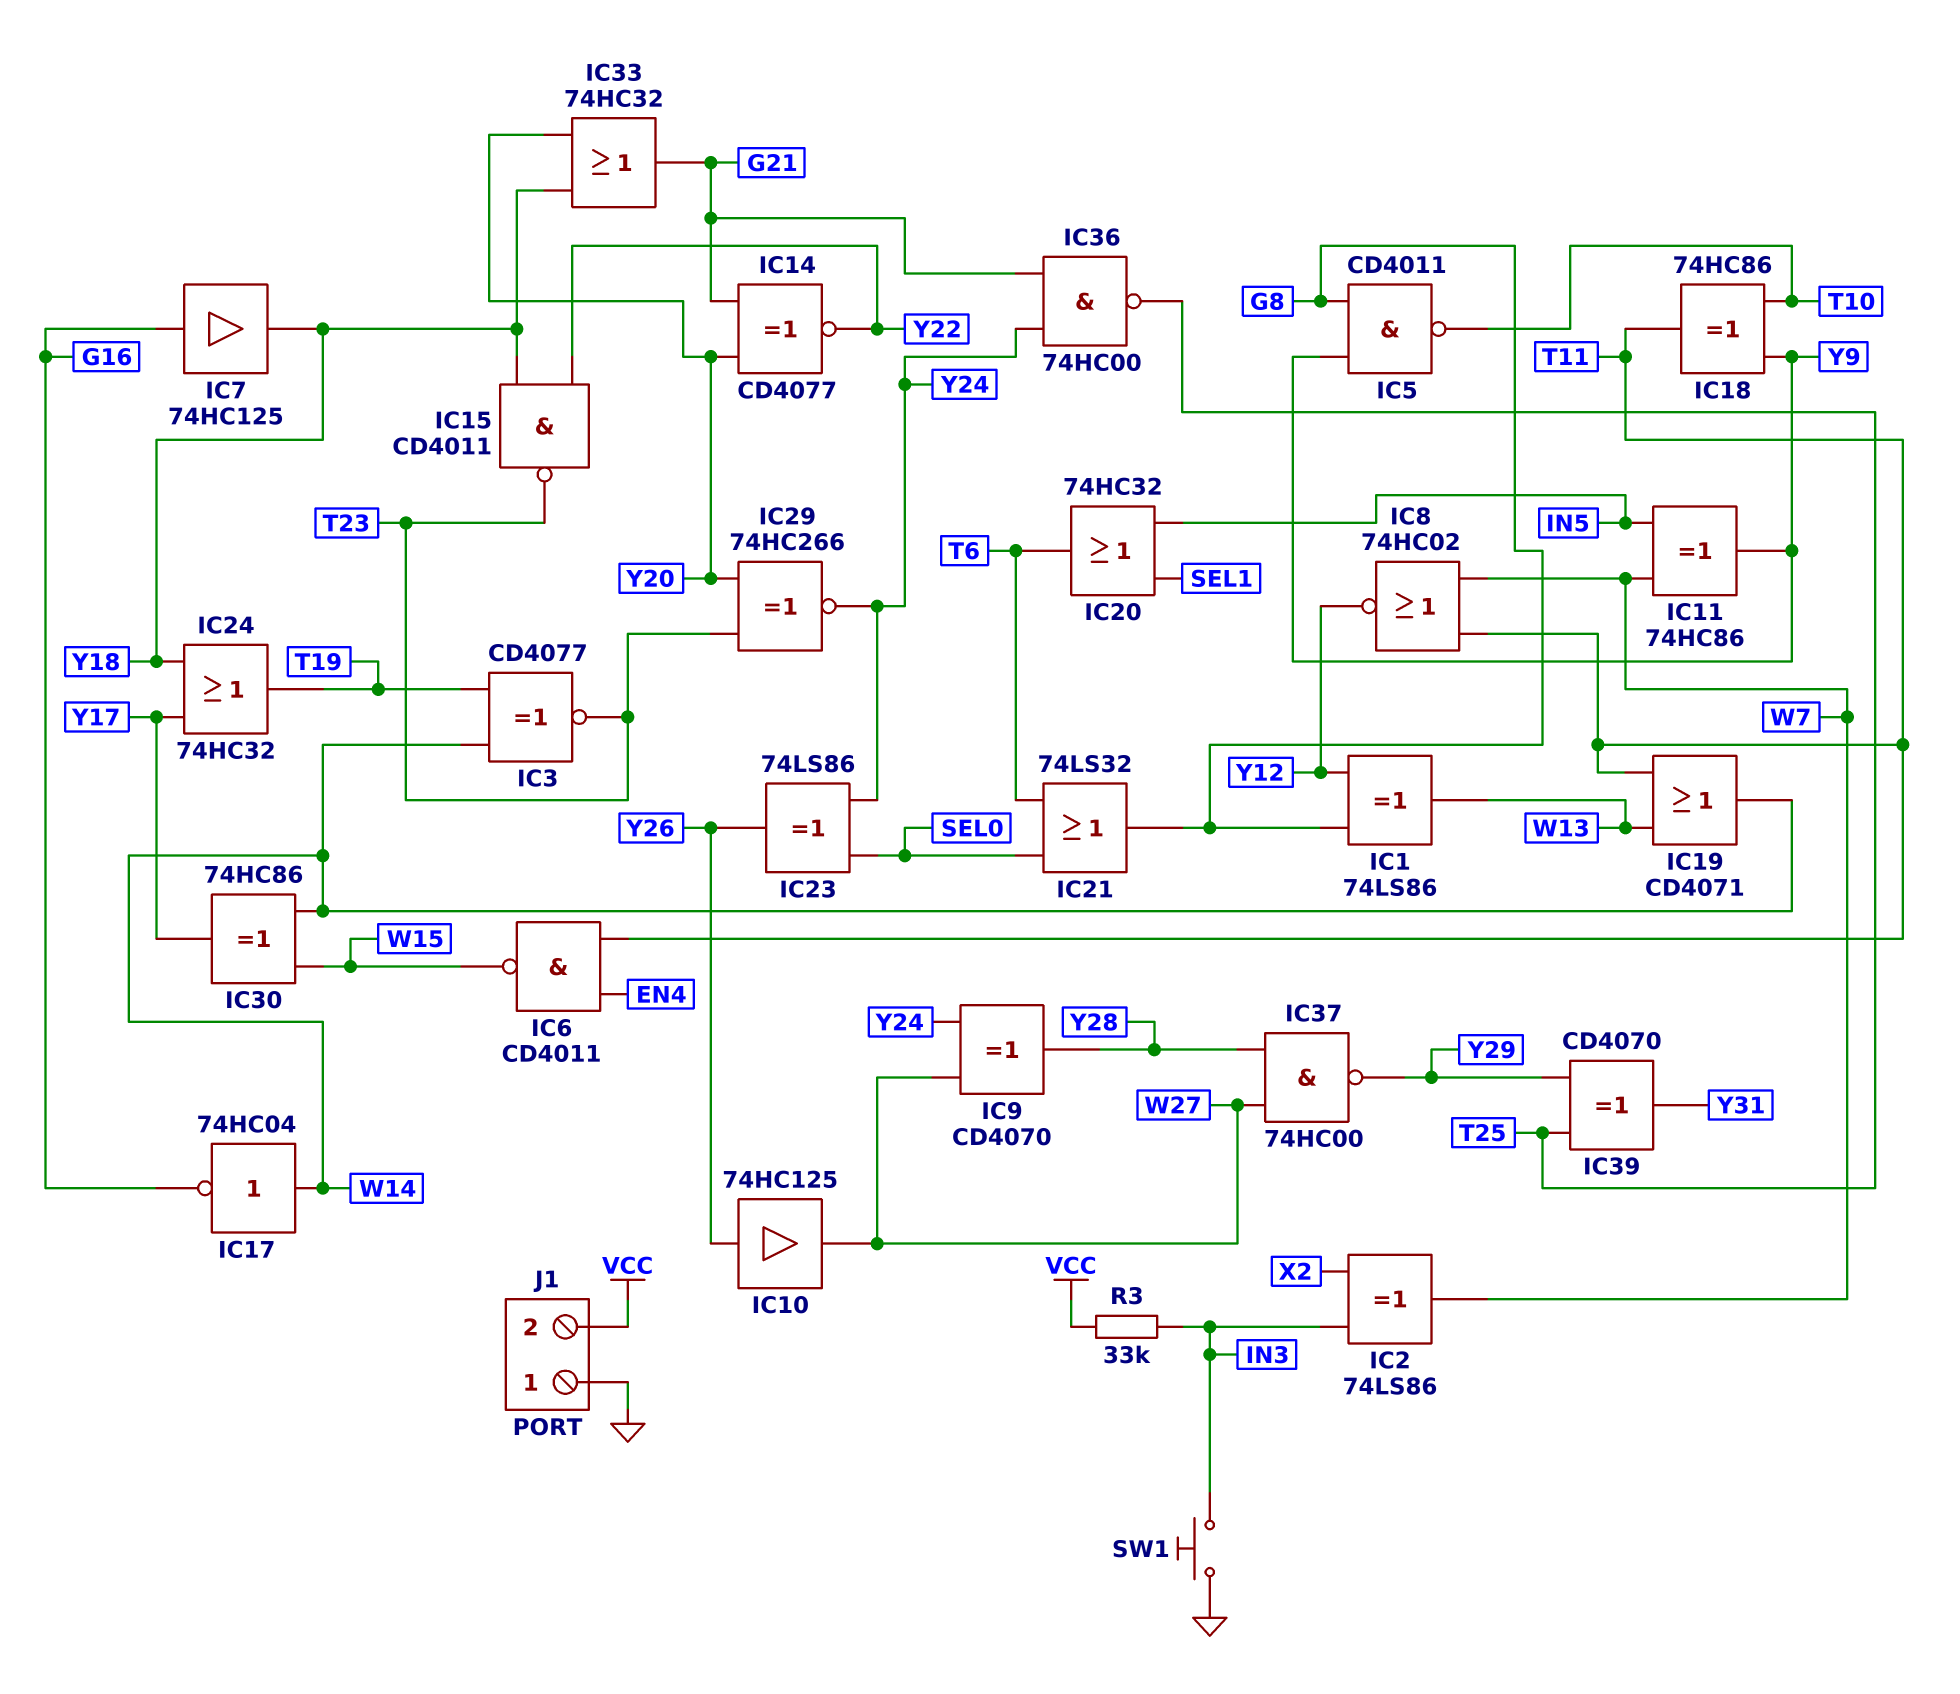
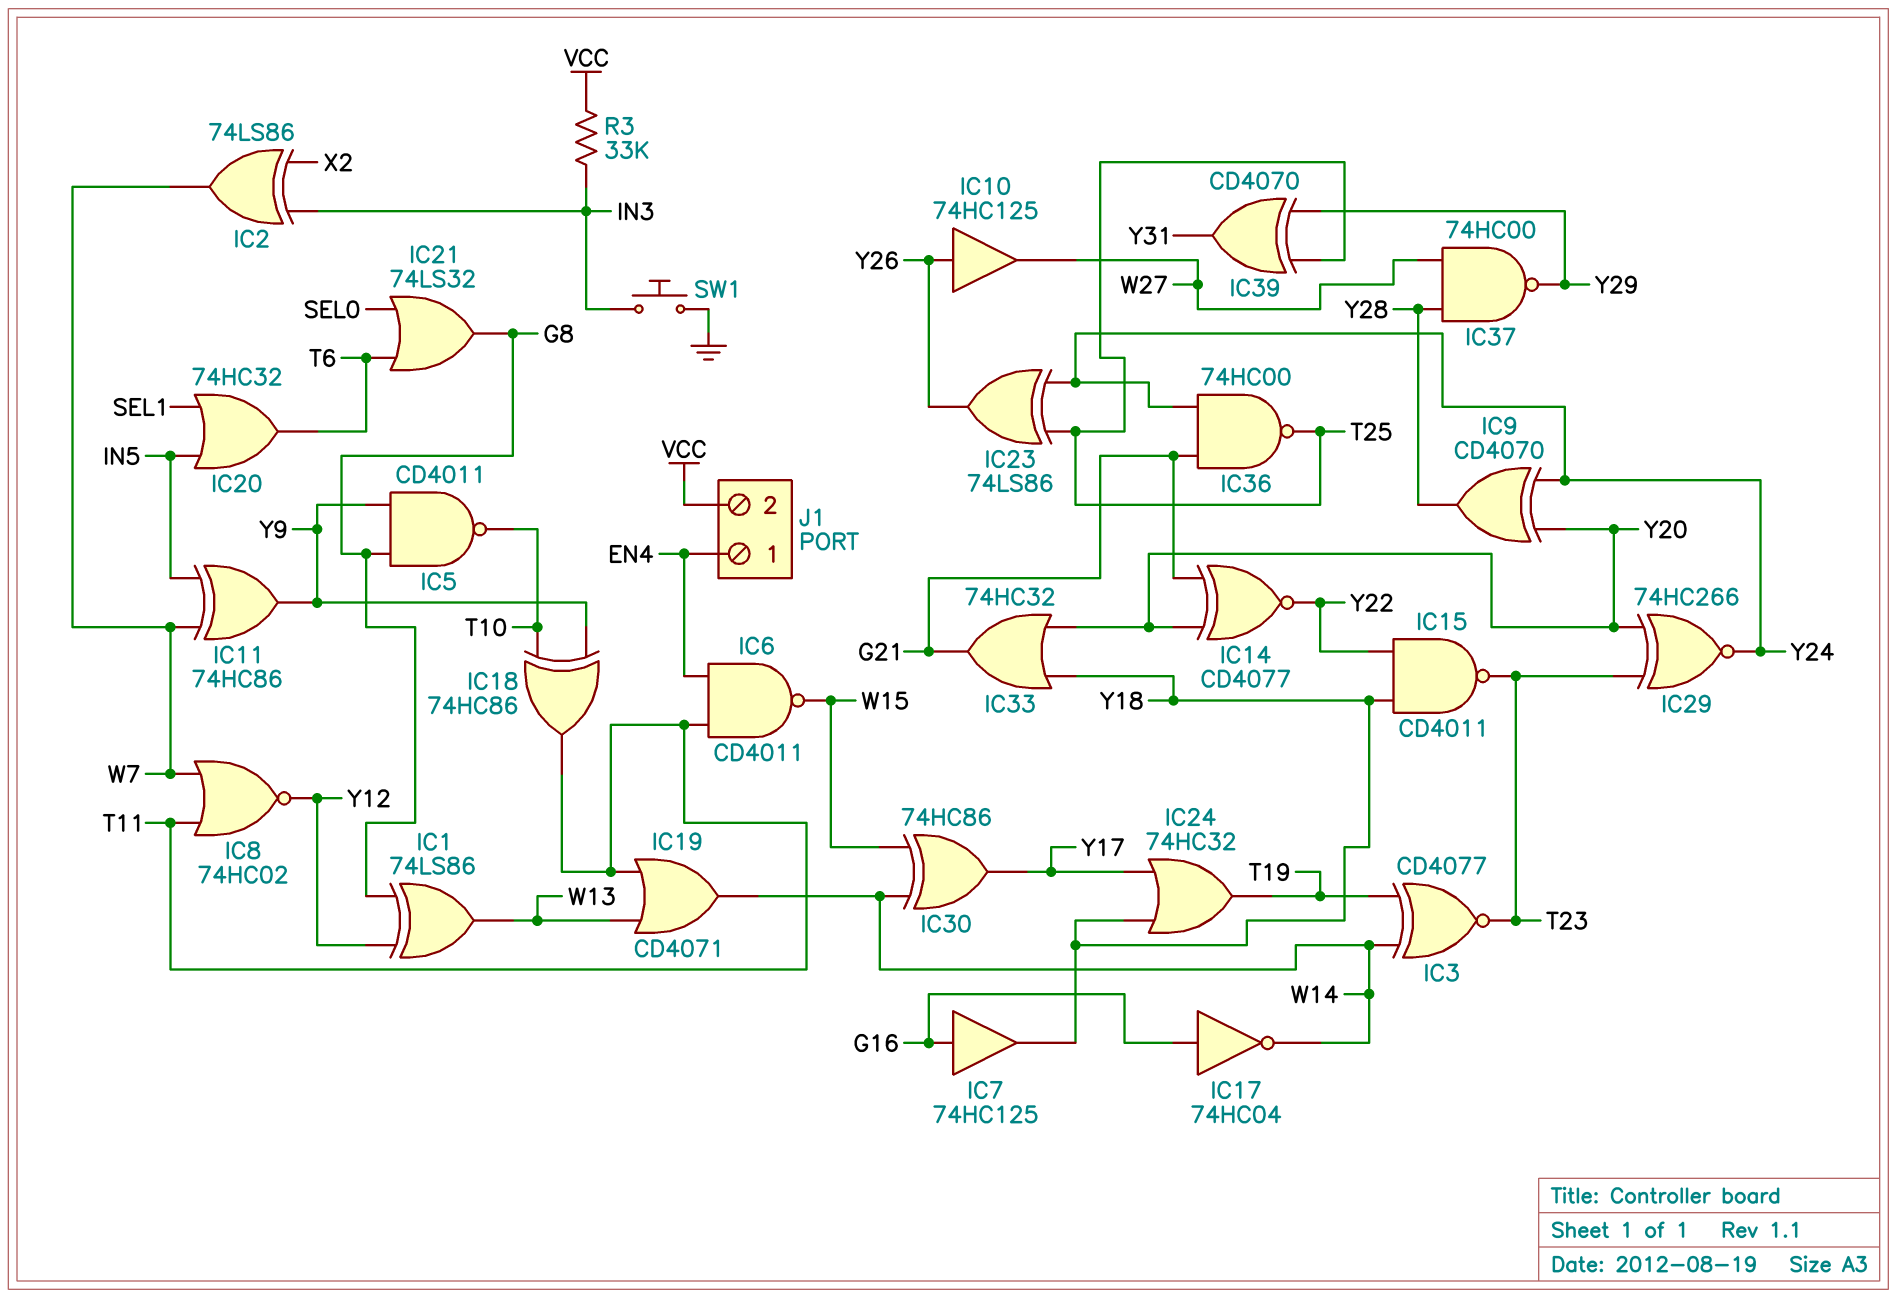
IC9: XOR CD4070 (in W27, in Y24, out Y28) -> XOR CD4070 (in Y20, in Y24, out Y28)
IC17: NOT 74HC04 (in W14, out G16) -> NOT 74HC04 (in G16, out W14)
IC23: XOR 74LS86 (in SEL0, in Y24, out Y26) -> XOR 74LS86 (in T25, in Y24, out Y26)
J1 pin 1: GND -> EN4

